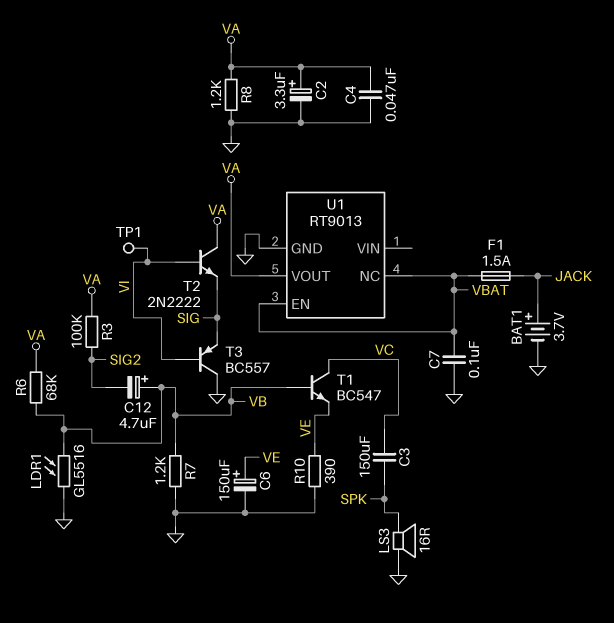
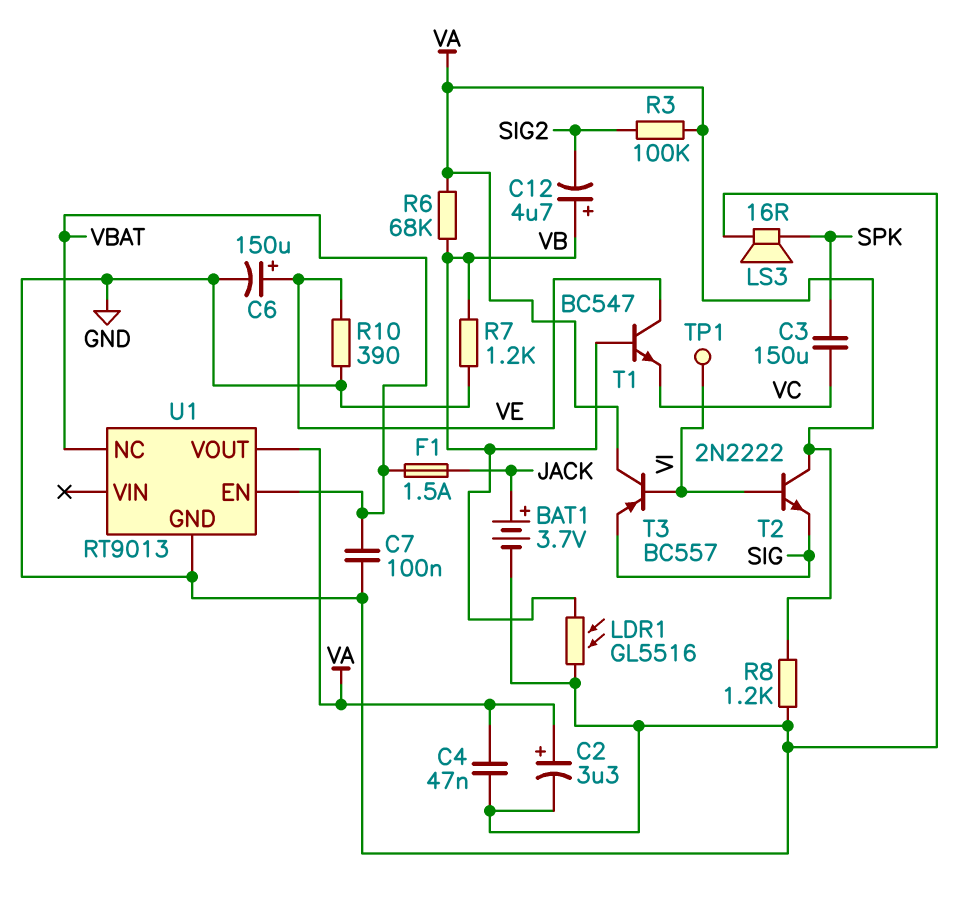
T1: NPN BC547 (B VB, C VC, E VE) -> NPN BC547 (B VB, C VE, E VC)
T3: PNP BC557 (B VI, C GND, E SIG) -> PNP BC557 (B VI, C VA, E SIG)

